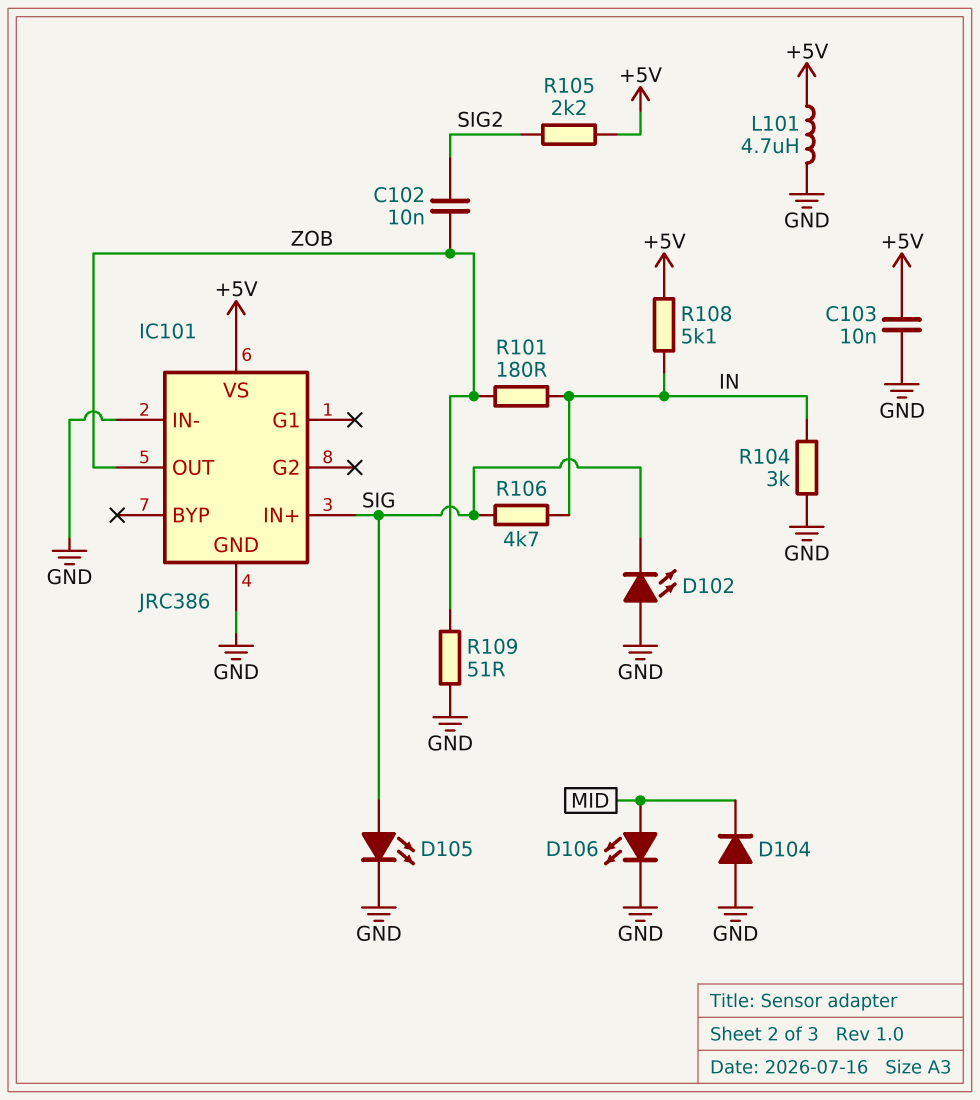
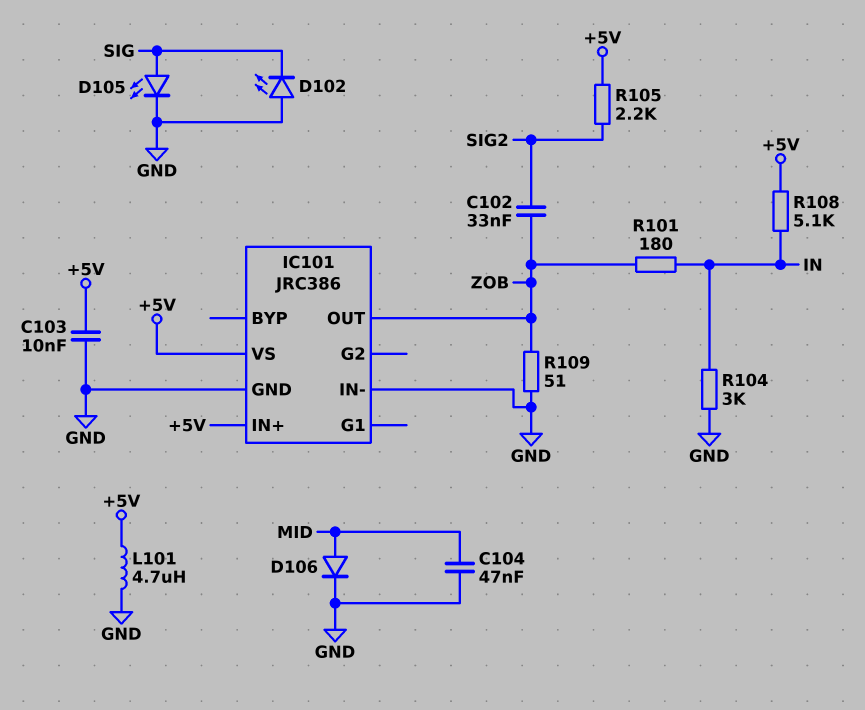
C102: 10nF (SIG2, ZOB) -> 33nF (SIG2, ZOB)
C104: none -> 47nF (GND, MID)
D104: diode (A GND, K MID) -> none
D106: LED (A MID, K GND) -> diode (A MID, K GND)
IC101 pin IN+: SIG -> +5V
R106: 4.7k (IN, SIG) -> none

